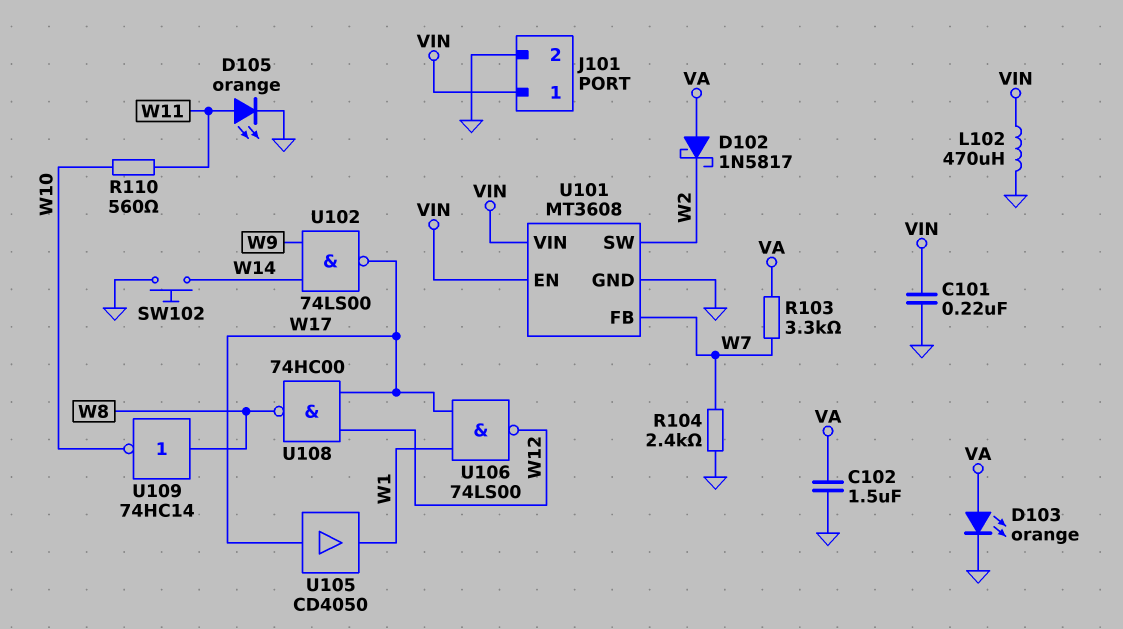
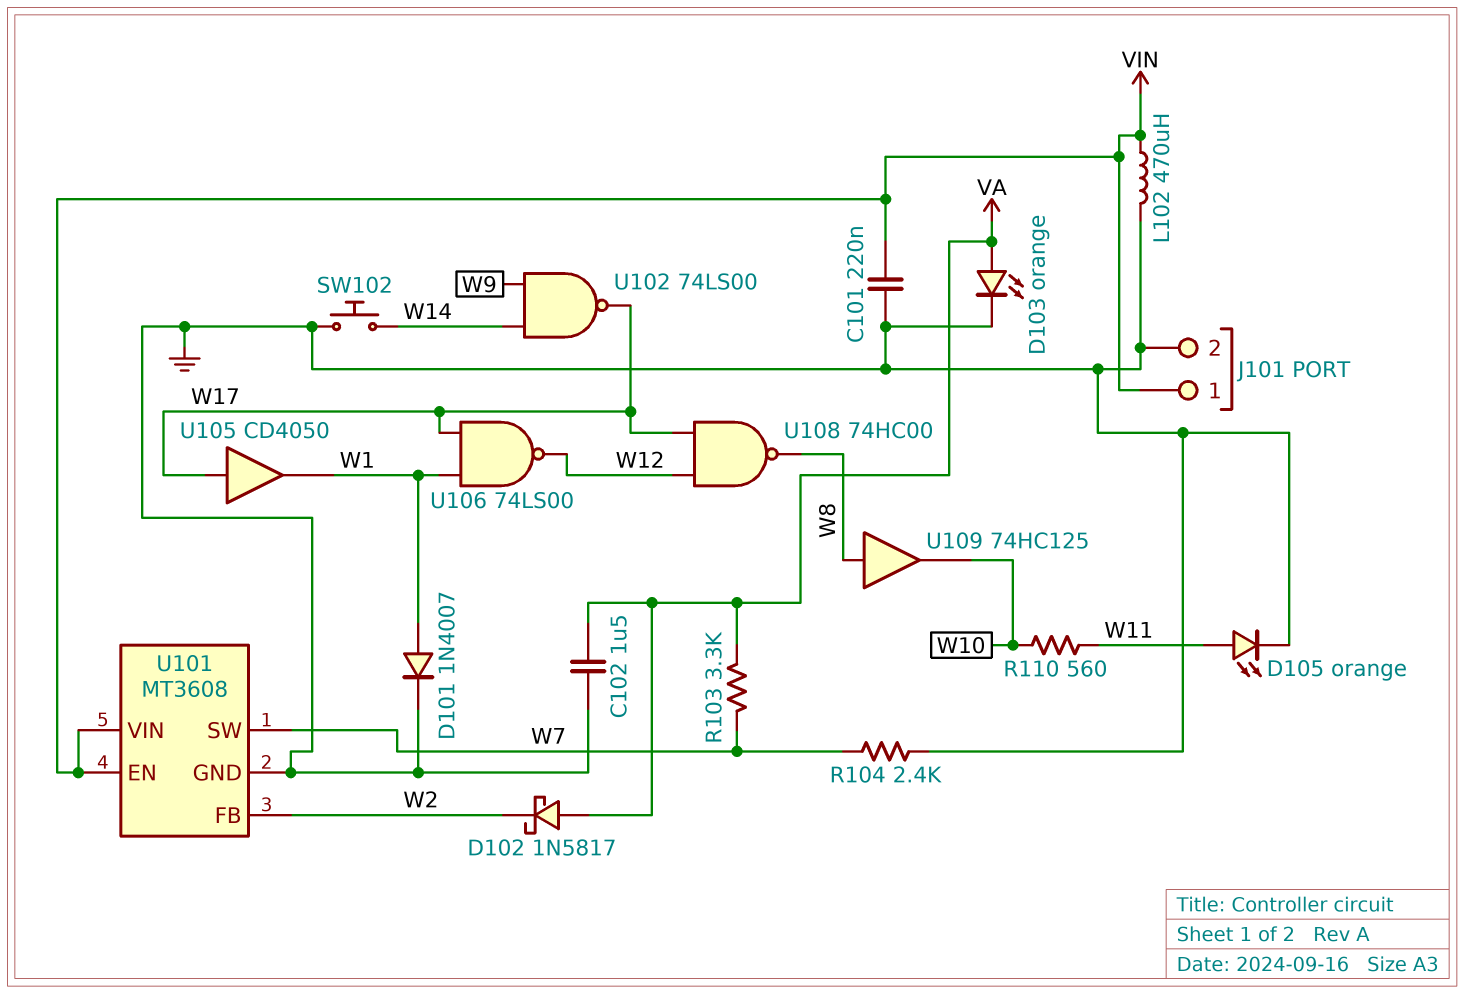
D101: none -> diode 1N4007 (A W1, K GND)
U101 pin FB: W7 -> W2
U101 pin SW: W2 -> W7
U109: NOT 74HC14 (in W8, out W10) -> buffer 74HC125 (in W8, out W10)

